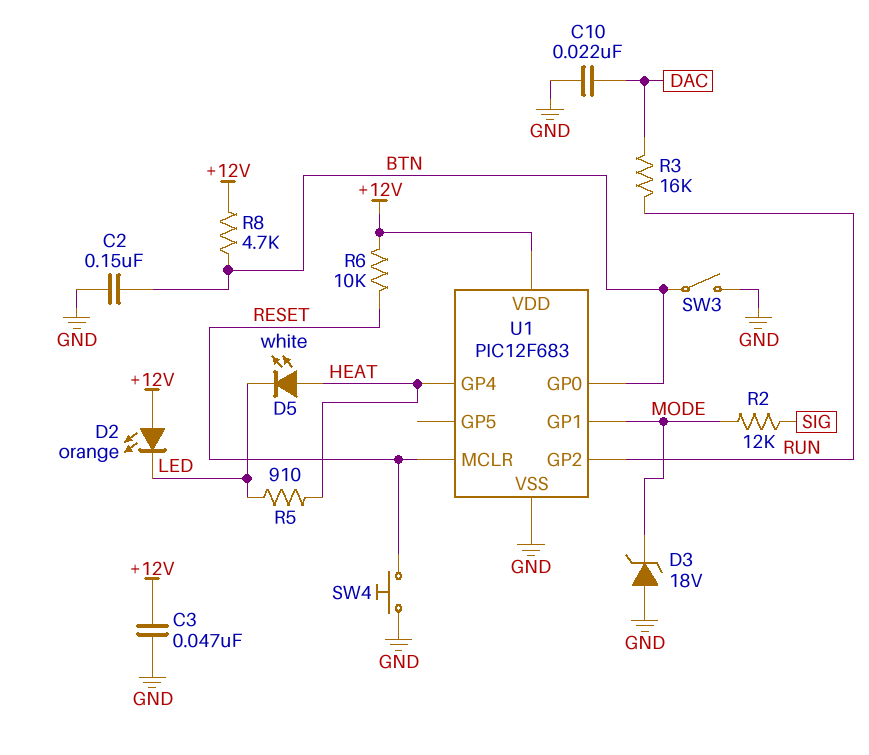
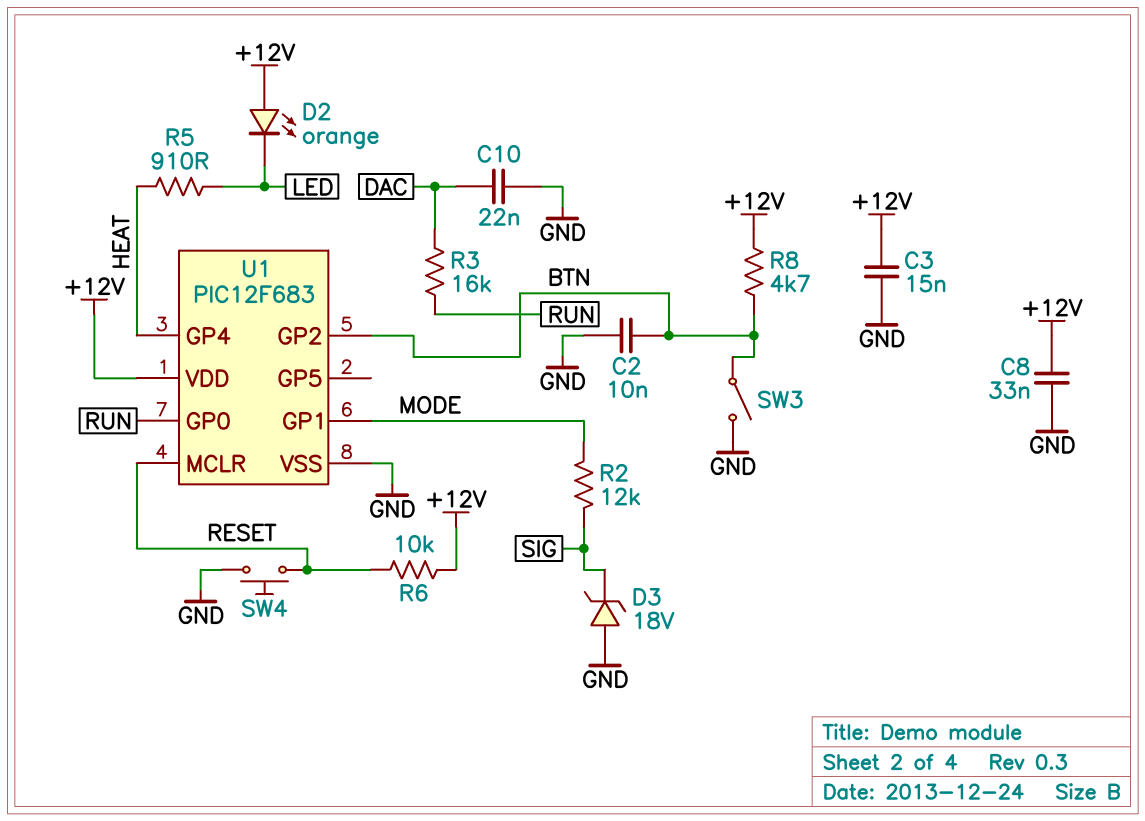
C2: 150nF (BTN, GND) -> 10nF (BTN, GND)
C3: 47nF (+12V, GND) -> 15nF (+12V, GND)
C8: none -> 33nF (+12V, GND)
D3: zener 18V (A GND, K MODE) -> zener 18V (A GND, K SIG)
D5: LED white (A HEAT, K LED) -> none
U1 pin GP0: BTN -> RUN
U1 pin GP2: RUN -> BTN

